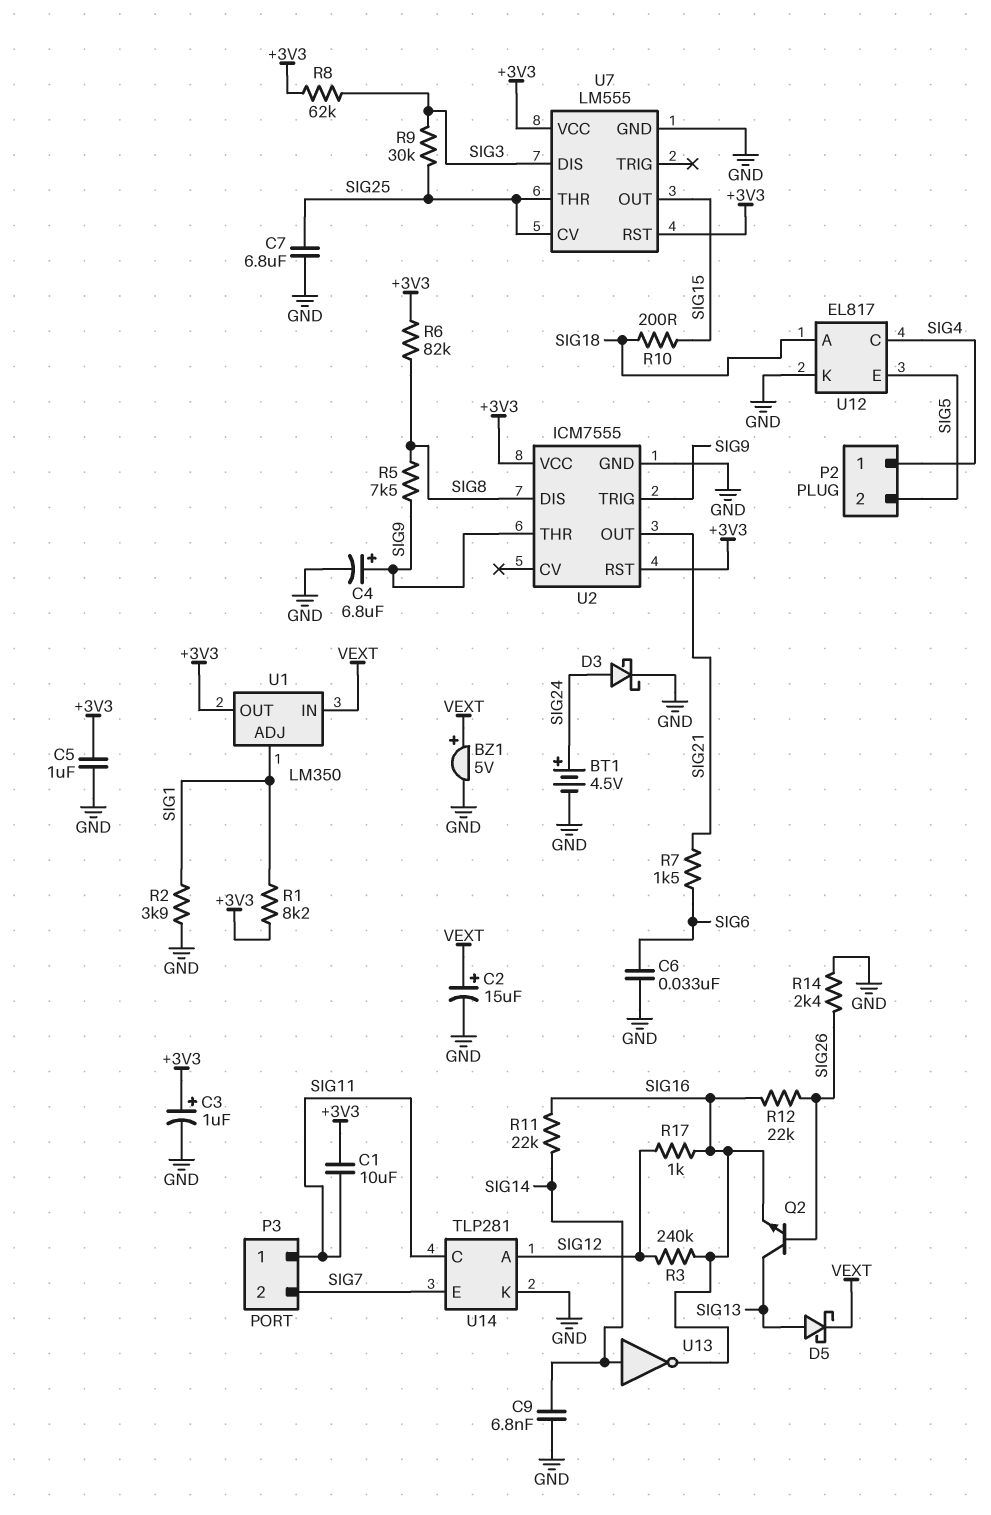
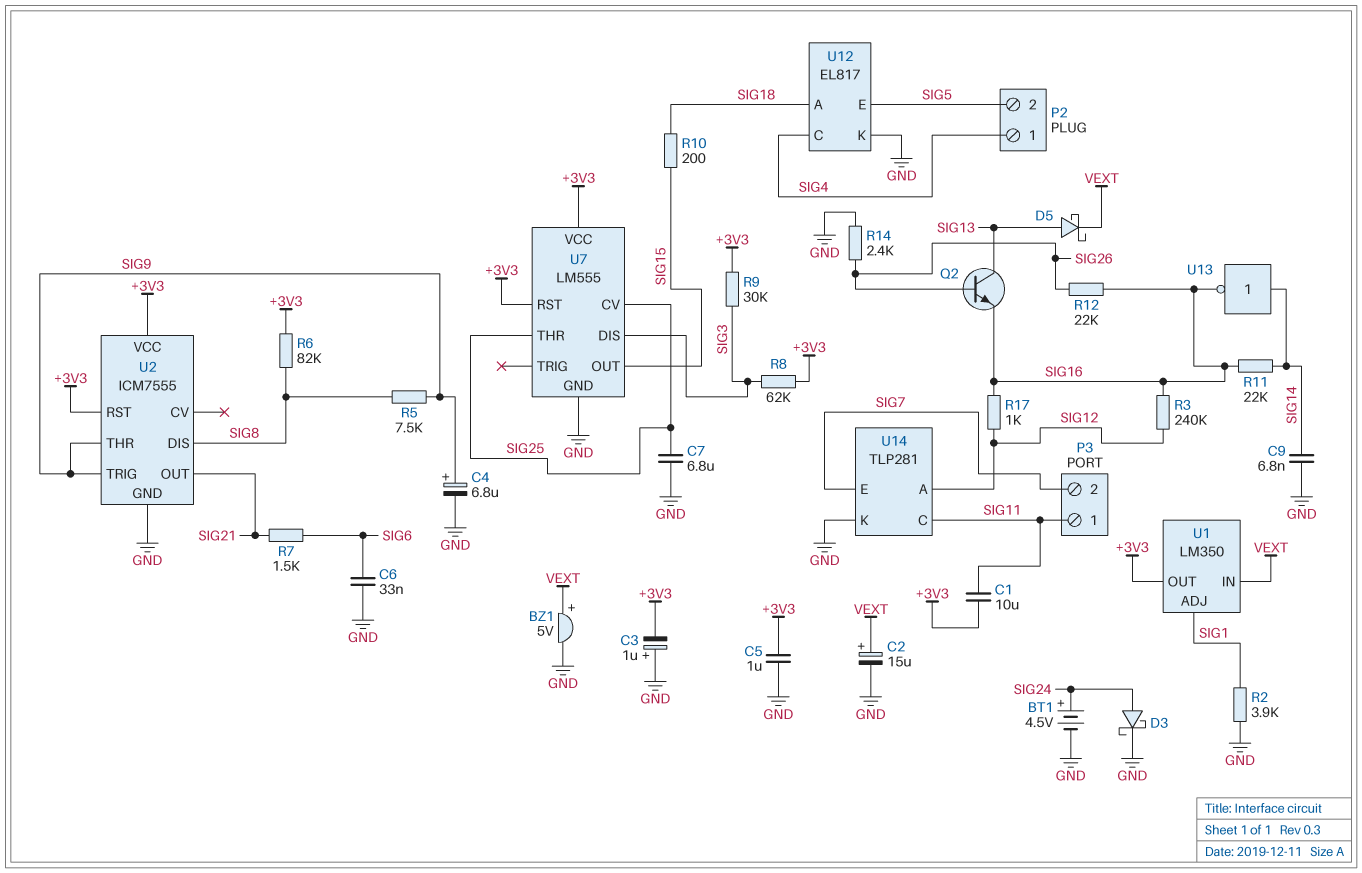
C3: 1uF (plus +3V3, minus GND) -> 1uF (plus GND, minus +3V3)
R1: 8.2k (+3V3, SIG1) -> none
R9: 30k (SIG3, SIG25) -> 30k (+3V3, SIG3)

